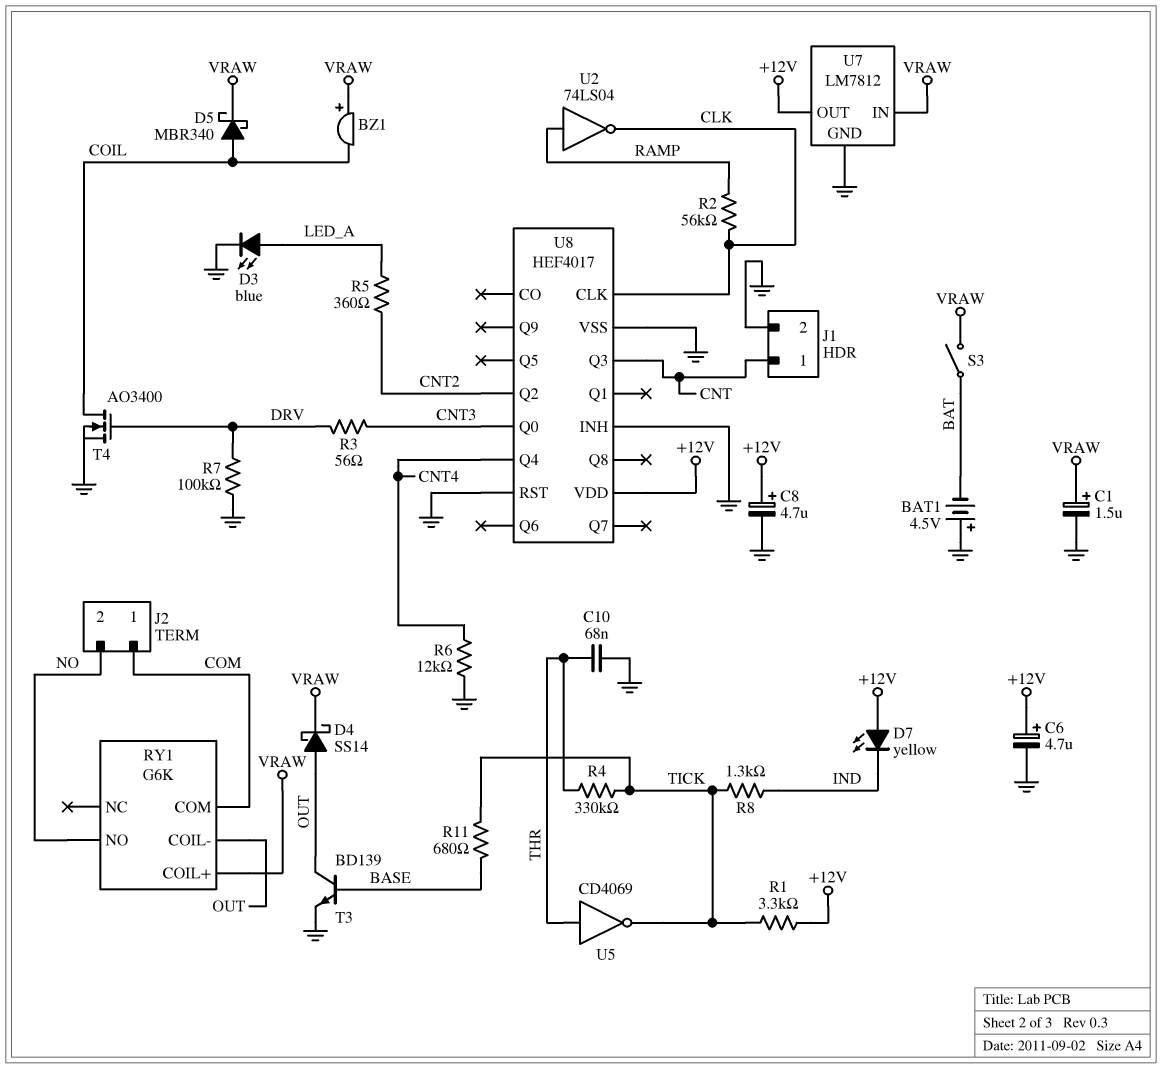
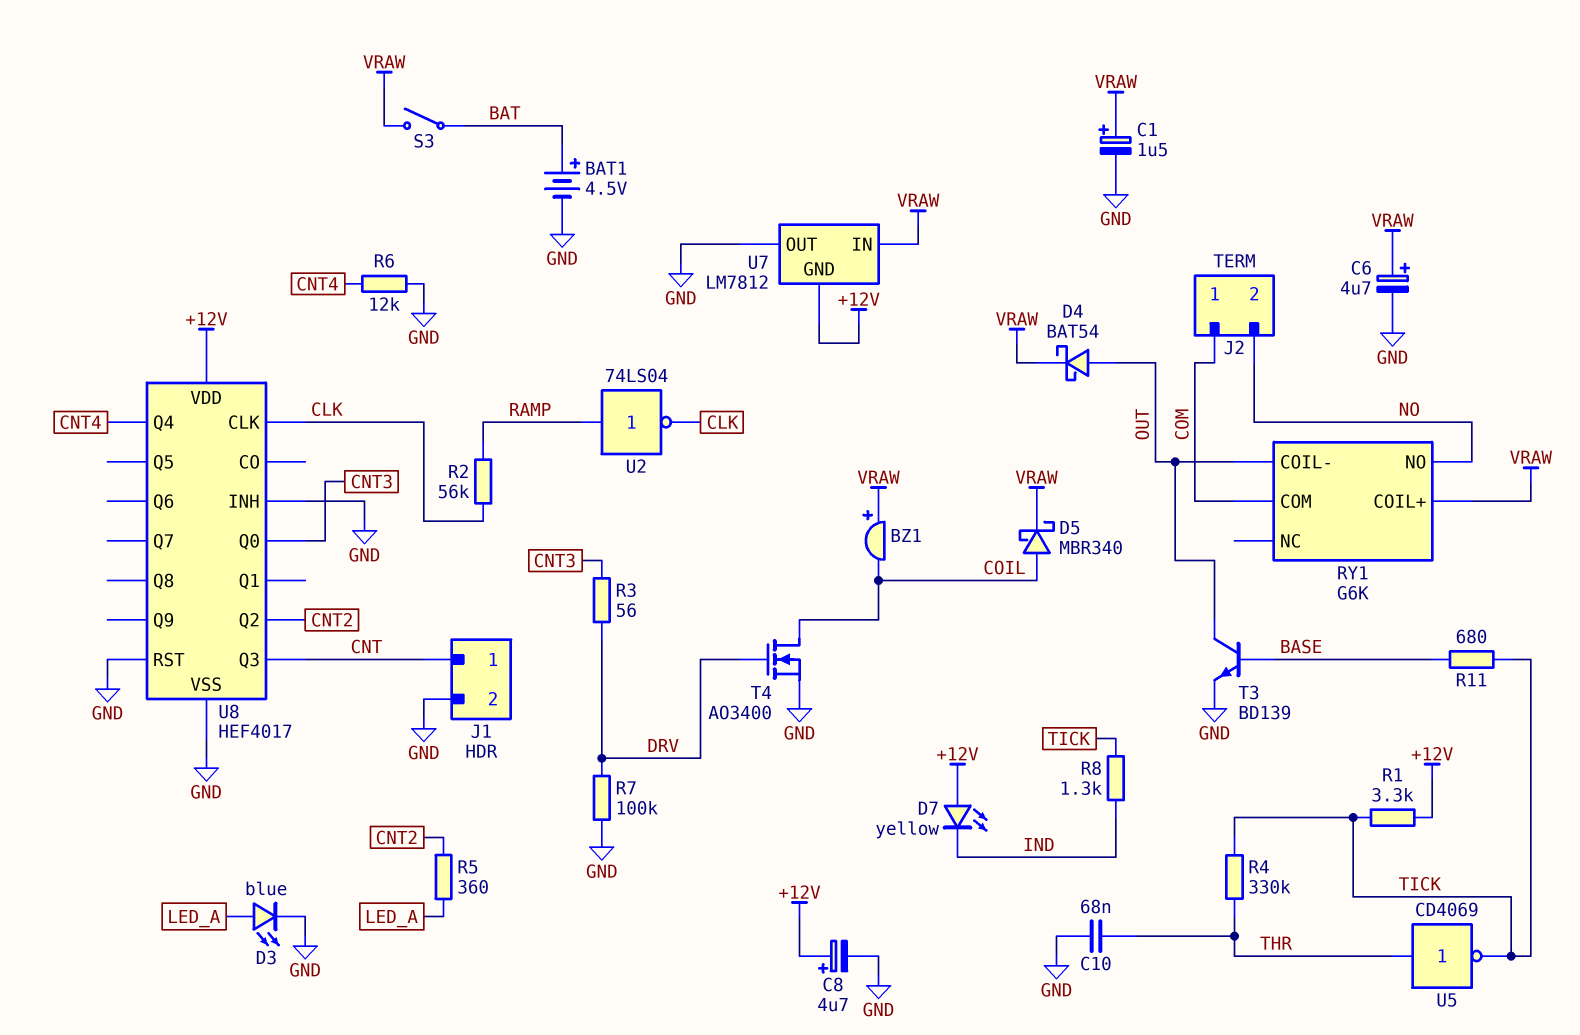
BAT1: 4.5V (plus GND, minus BAT) -> 4.5V (plus BAT, minus GND)
C6: 4.7uF (plus +12V, minus GND) -> 4.7uF (plus VRAW, minus GND)
D4: schottky SS14 (A OUT, K VRAW) -> schottky BAT54 (A OUT, K VRAW)
U7 pin GND: GND -> +12V
U7 pin OUT: +12V -> GND

